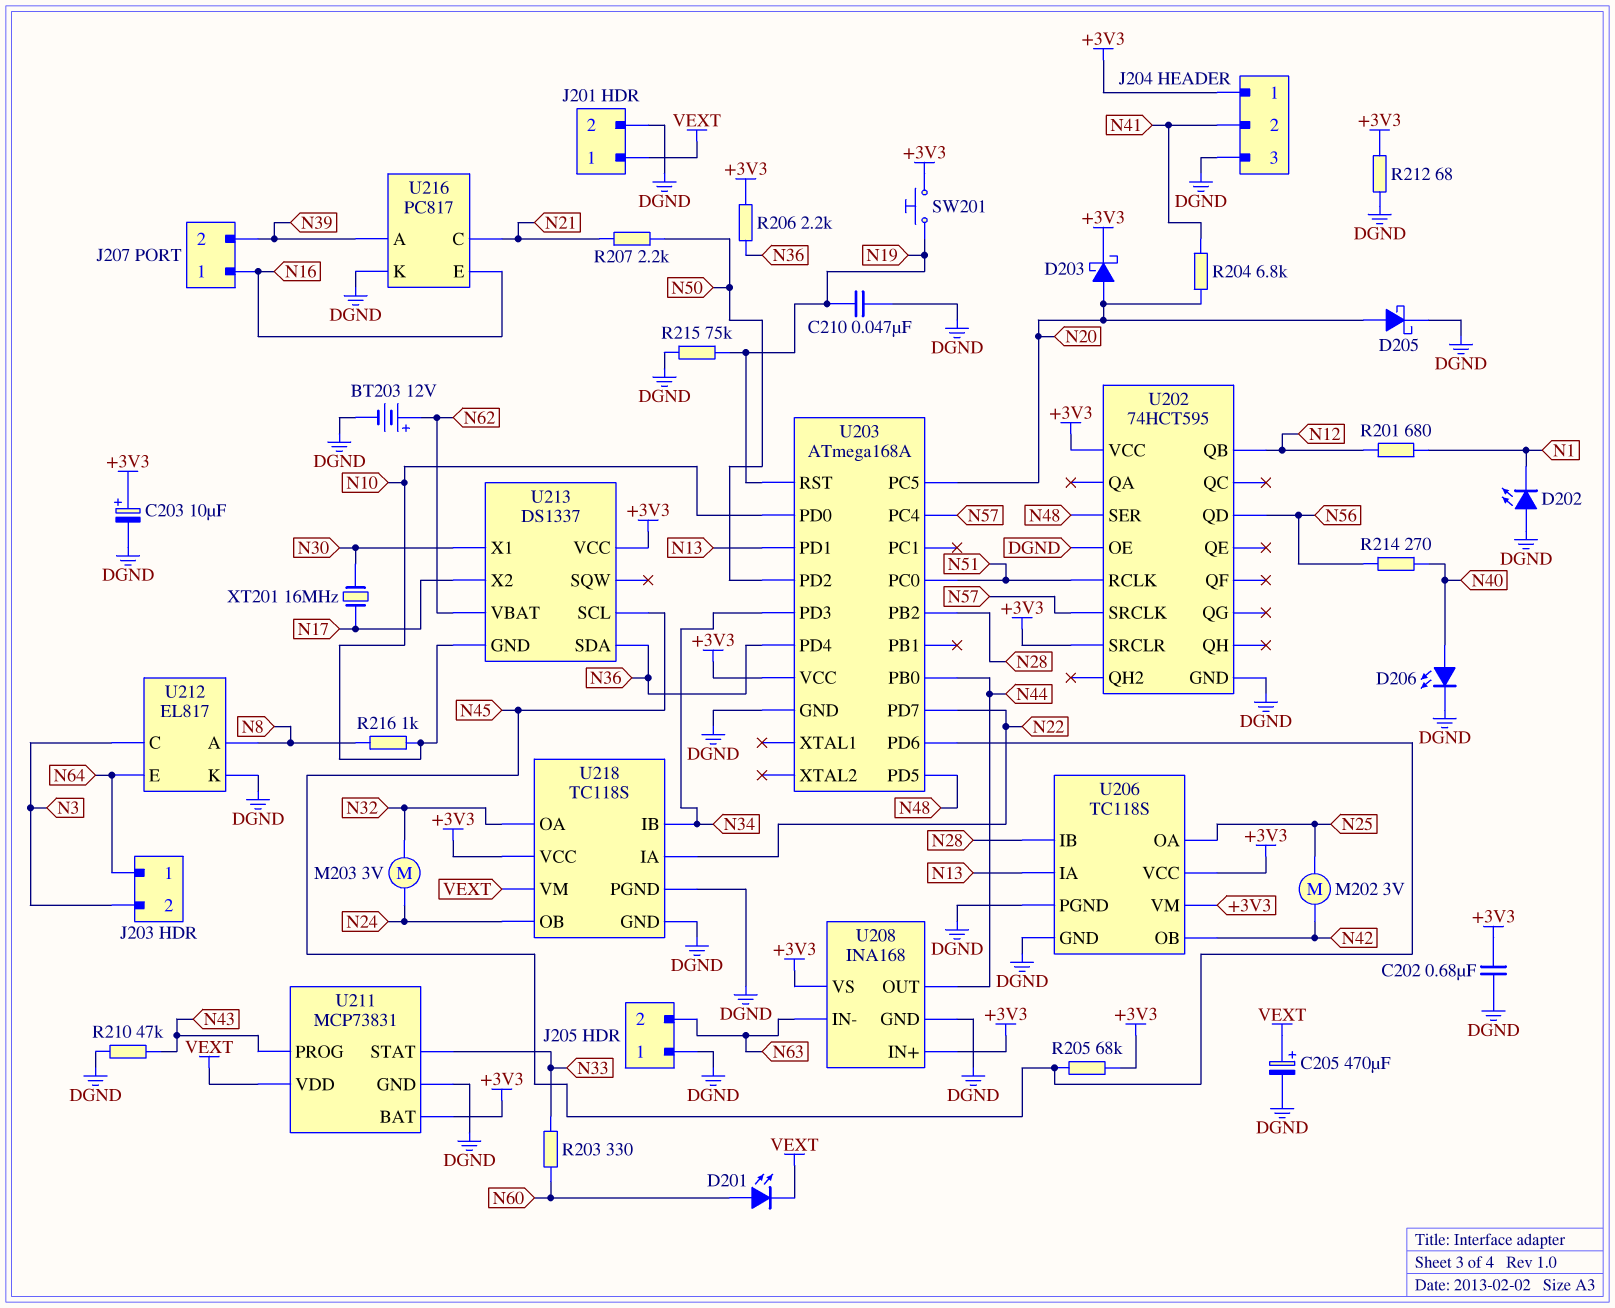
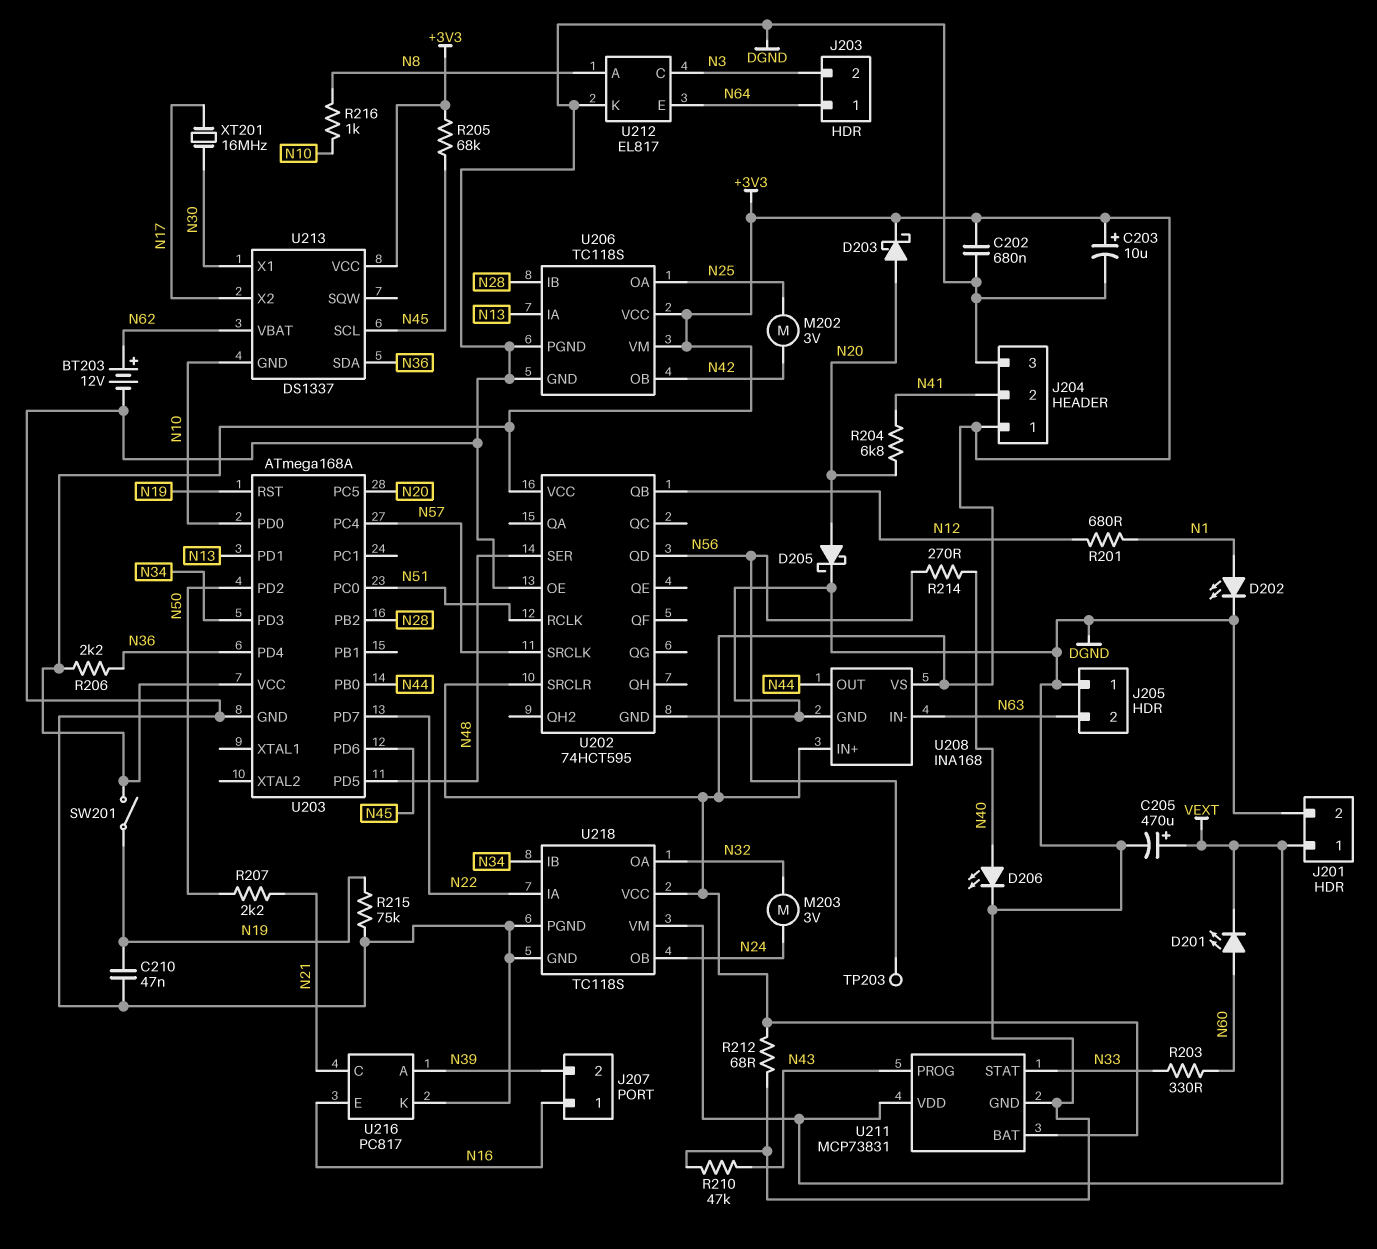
D202: LED (A DGND, K N1) -> LED (A N1, K DGND)
SW201: button (+3V3, N19) -> switch (+3V3, N19)
TP203: none -> test point (N56)

